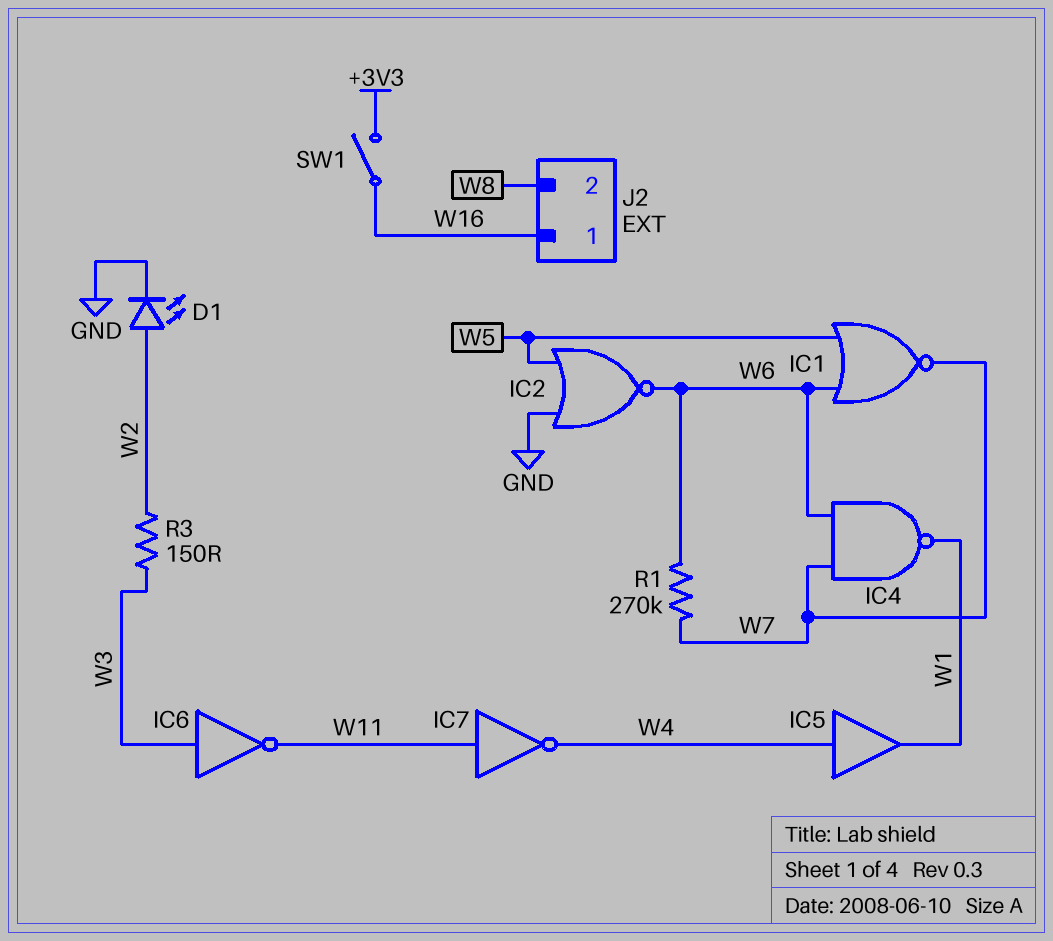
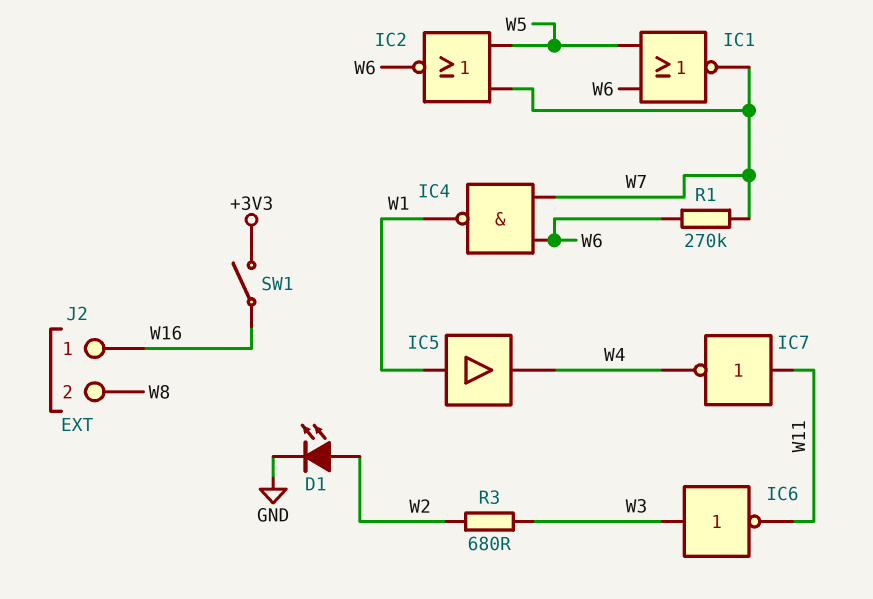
IC2: NOR (in GND, in W5, out W6) -> NOR (in W5, in W7, out W6)
IC5: buffer (in W4, out W1) -> buffer (in W1, out W4)
R3: 150 (W2, W3) -> 680 (W2, W3)

